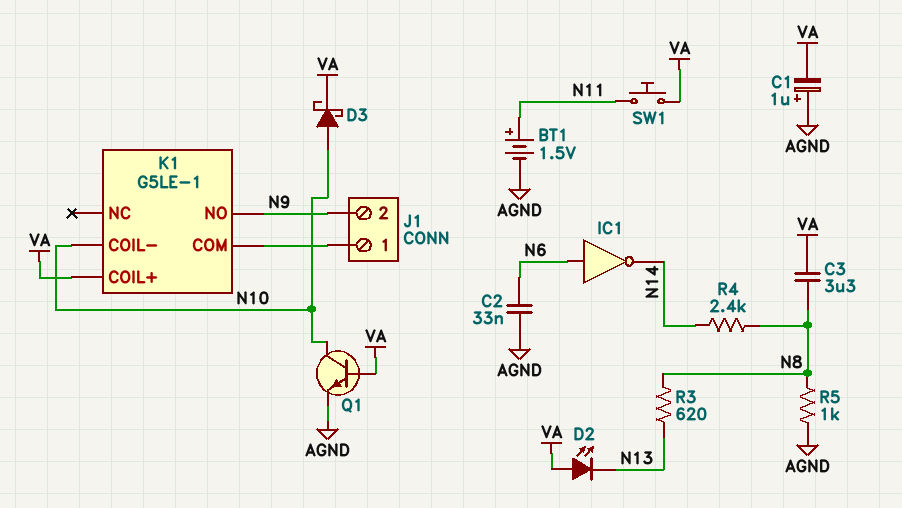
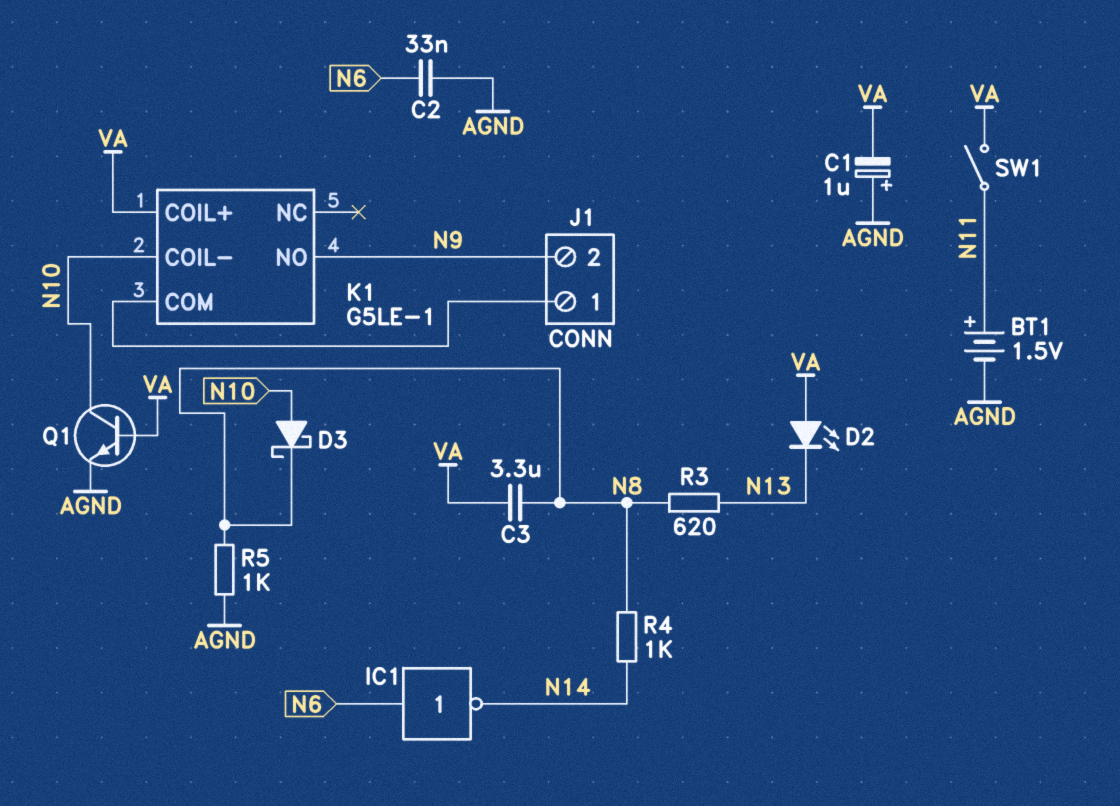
D3: schottky (A N10, K VA) -> schottky (A N10, K N8)
R4: 2.4k (N8, N14) -> 1k (N8, N14)
SW1: button (N11, VA) -> switch (N11, VA)

